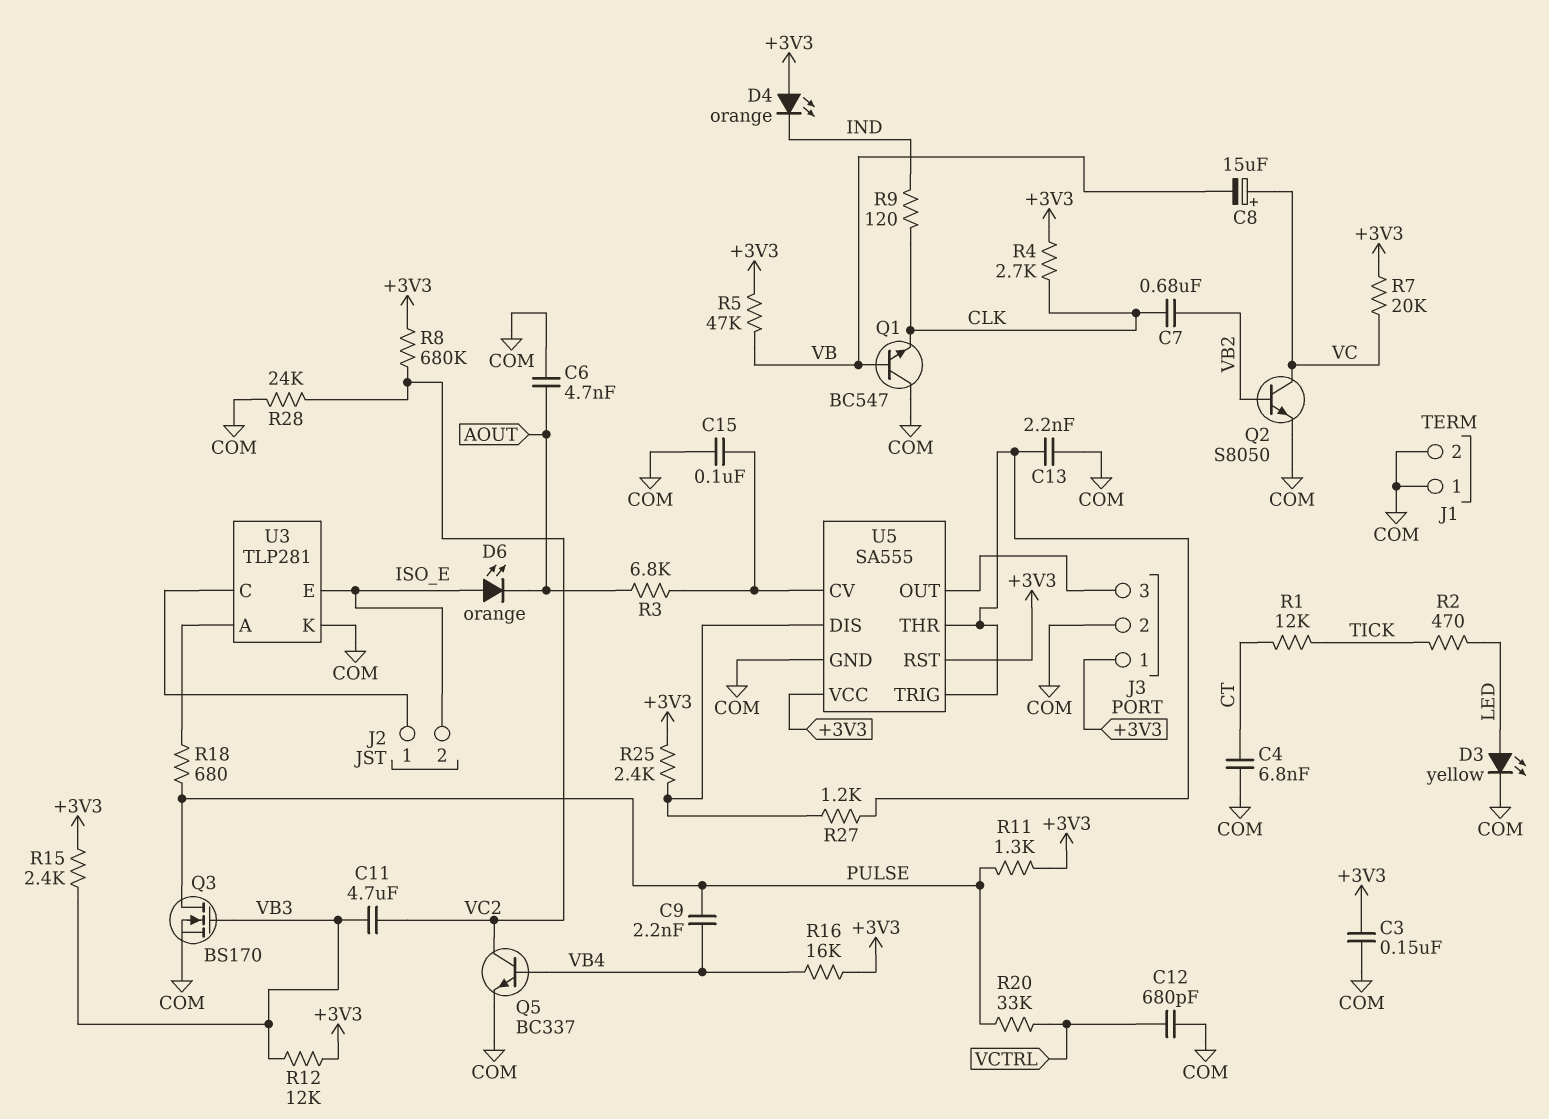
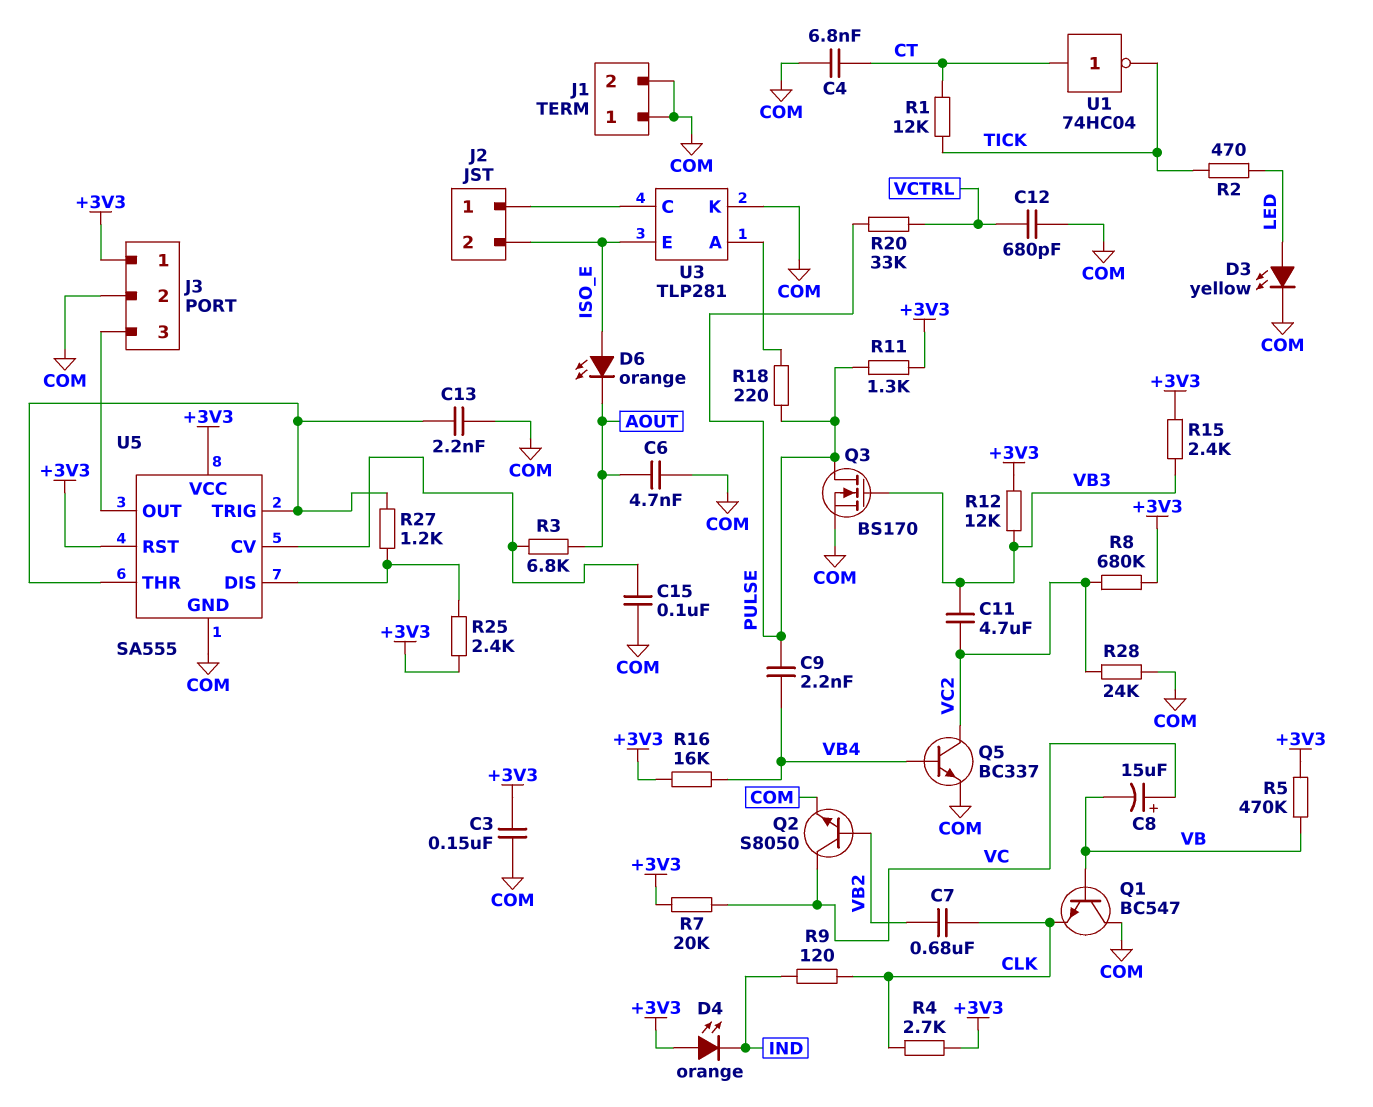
R5: 47k (+3V3, VB) -> 470k (+3V3, VB)
R18: 680 (PULSE, U3/A) -> 220 (PULSE, U3/A)
U1: none -> NOT 74HC04 (in CT, out TICK)

